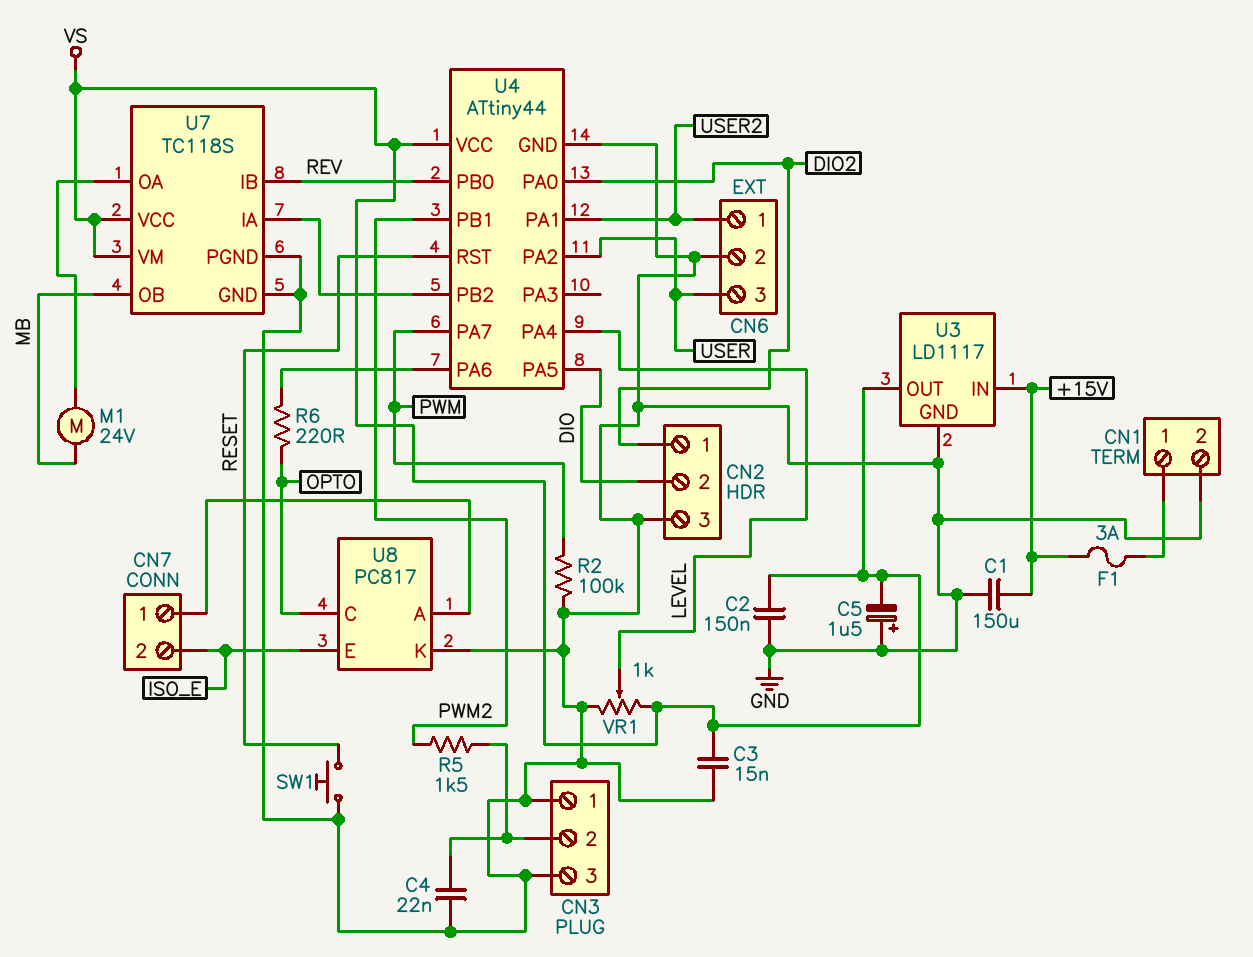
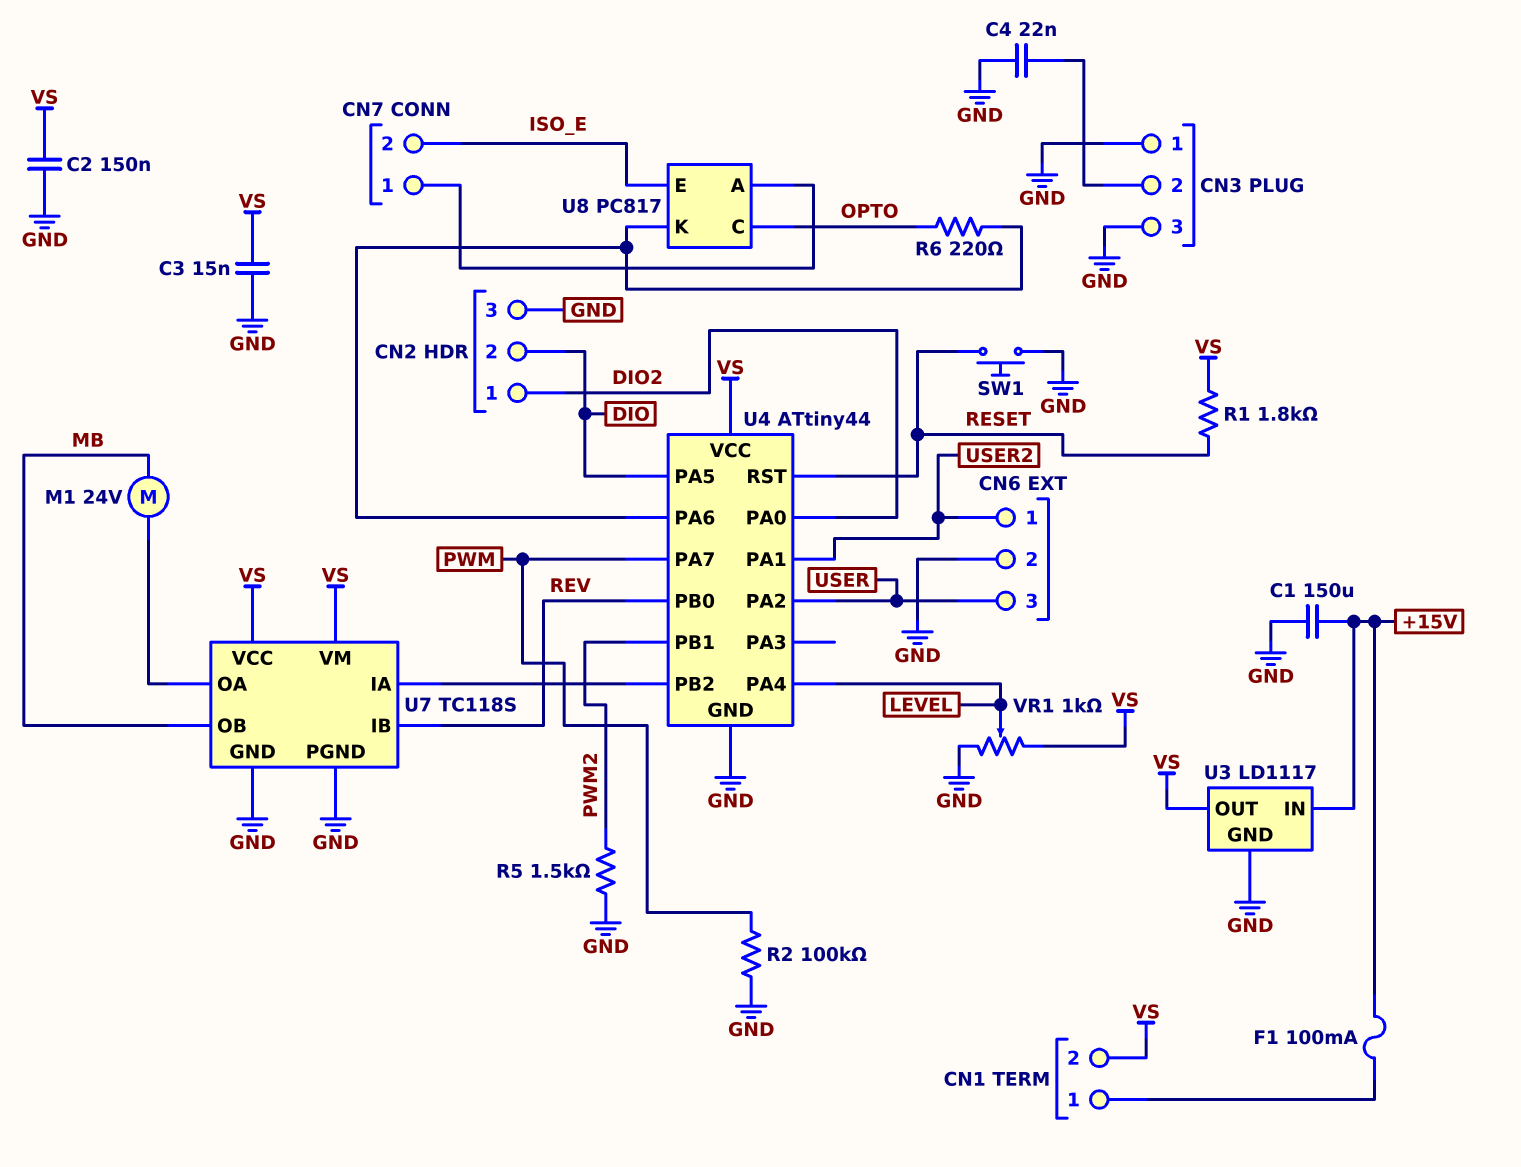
C5: 1.5uF (plus GND, minus VS) -> none
CN1 pin 2: GND -> VS
F1: 3A (+15V, CN1/1) -> 100mA (+15V, CN1/1)
R1: none -> 1.8k (RESET, VS)
R5: 1.5k (CN3/2, PWM2) -> 1.5k (GND, PWM2)
U8 pin K: GND -> U4/PA6

